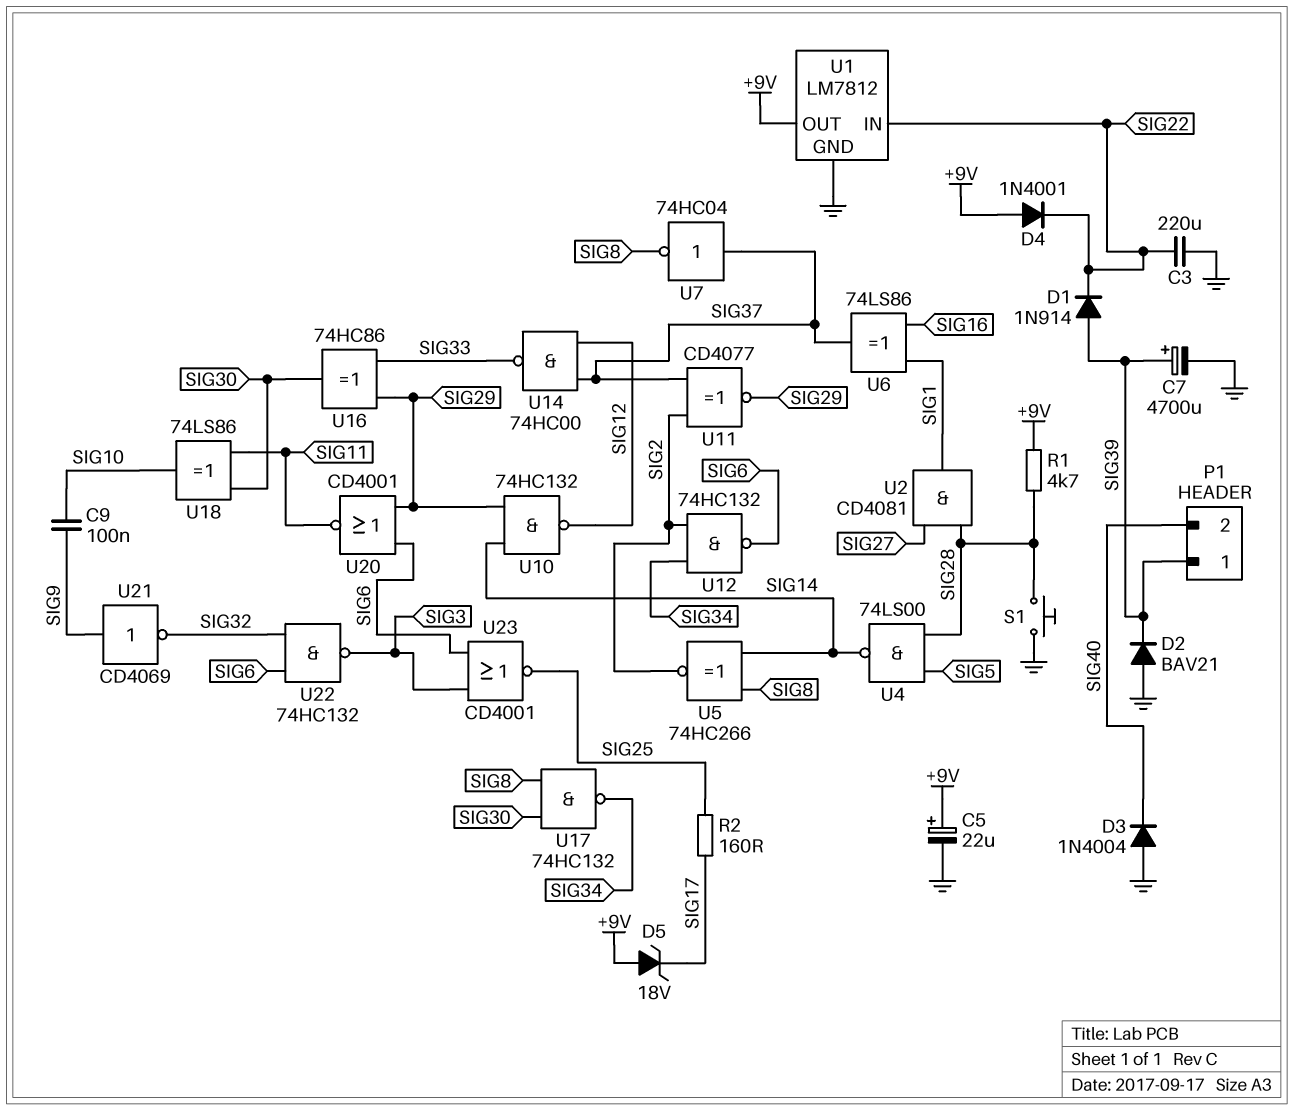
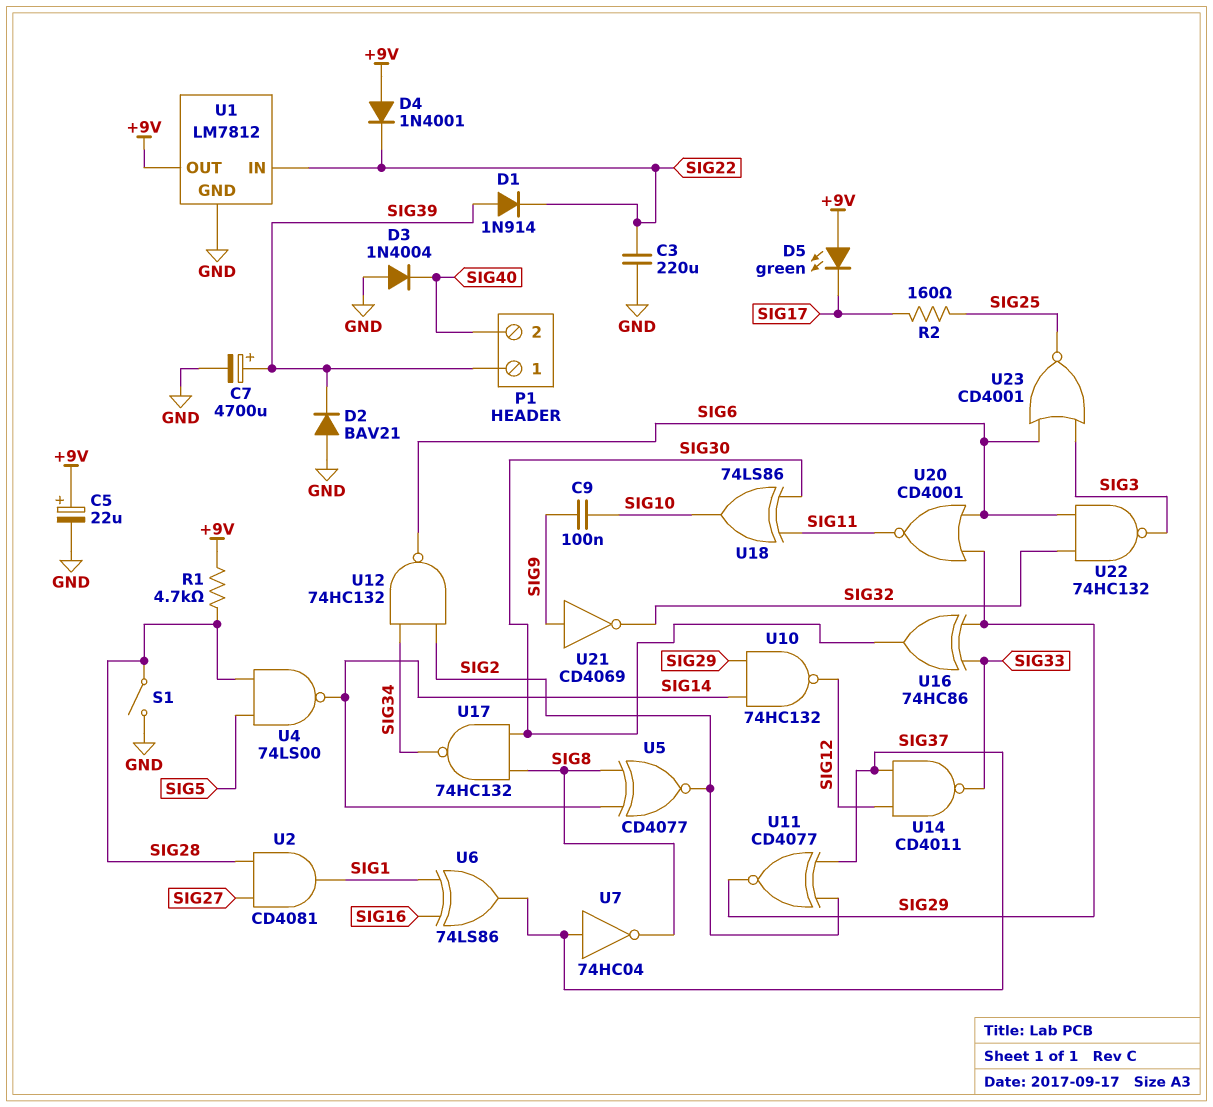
D5: zener 18V (A +9V, K SIG17) -> LED green (A +9V, K SIG17)
S1: button (GND, SIG28) -> switch (GND, SIG28)
U5: XNOR 74HC266 (in SIG8, in SIG14, out SIG2) -> XNOR CD4077 (in SIG8, in SIG14, out SIG2)
U14: NAND 74HC00 (in SIG12, in SIG37, out SIG33) -> NAND CD4011 (in SIG12, in SIG37, out SIG33)

